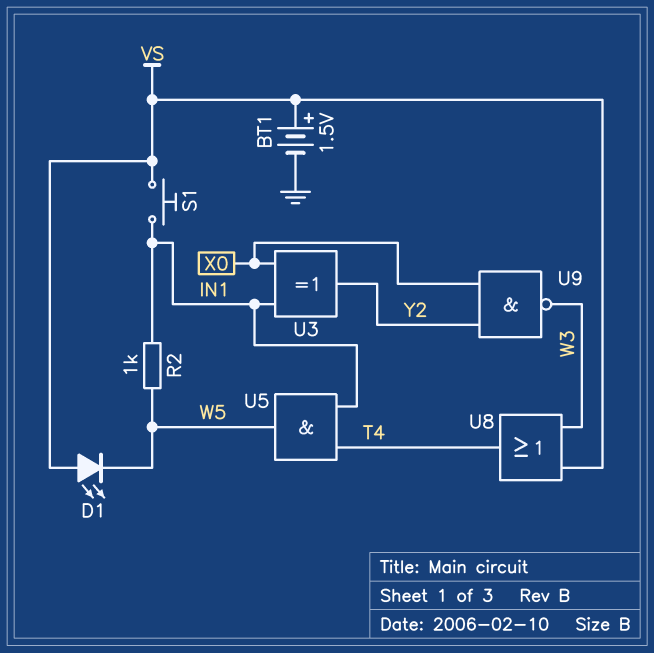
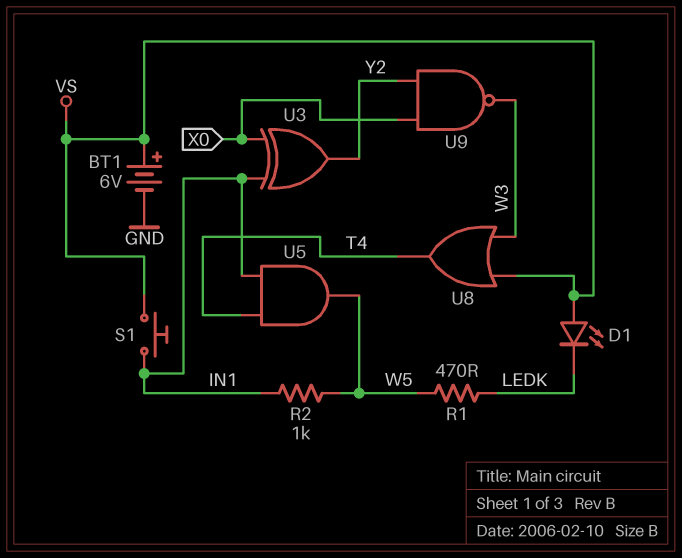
BT1: 1.5V (plus VS, minus GND) -> 6V (plus VS, minus GND)
D1: LED (A VS, K W5) -> LED (A VS, K LEDK)
R1: none -> 470 (LEDK, W5)

